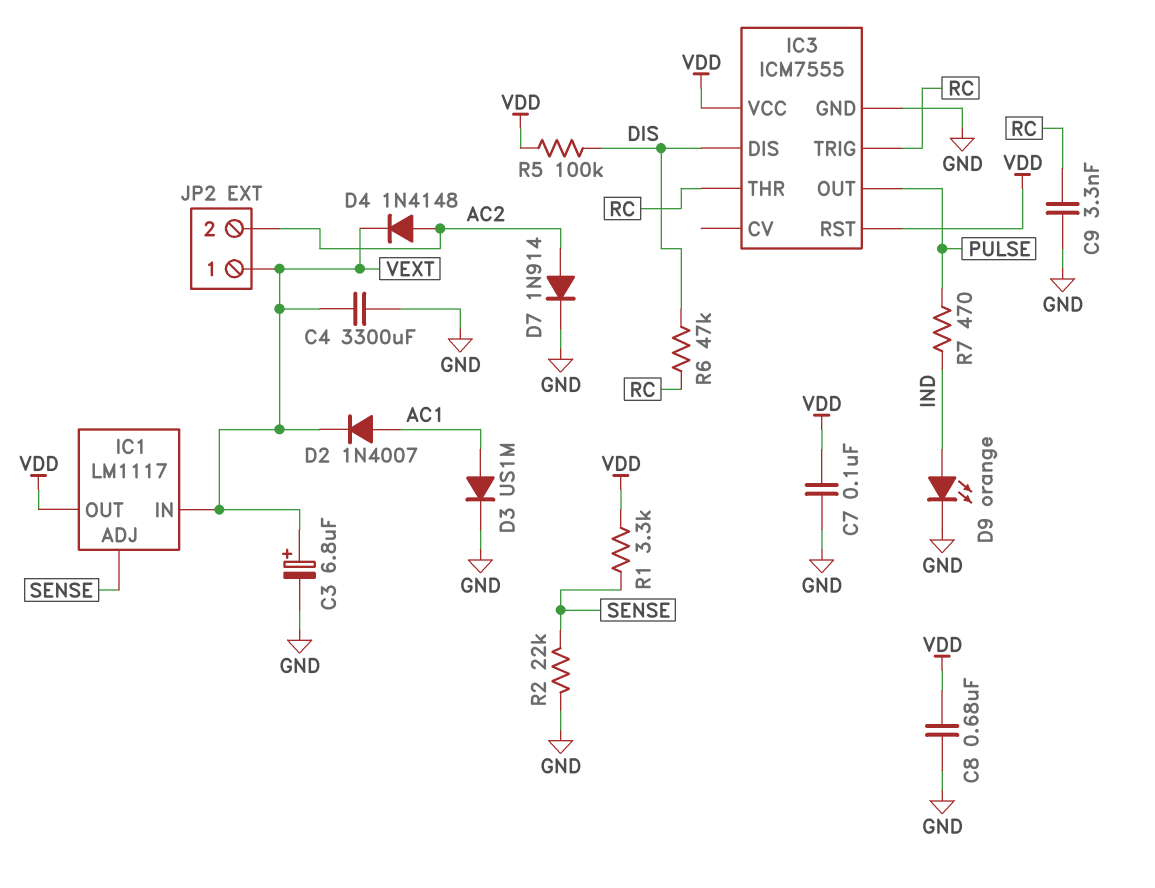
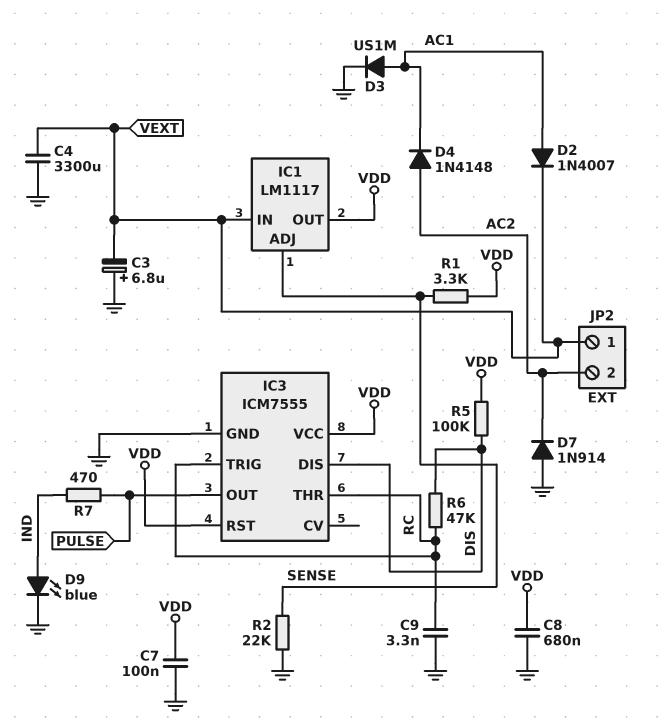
C3: 6.8uF (plus VEXT, minus GND) -> 6.8uF (plus GND, minus VEXT)
D4: diode 1N4148 (A AC2, K VEXT) -> diode 1N4148 (A AC2, K AC1)
D7: diode 1N914 (A AC2, K GND) -> diode 1N914 (A GND, K AC2)
D9: LED orange (A IND, K GND) -> LED blue (A IND, K GND)

